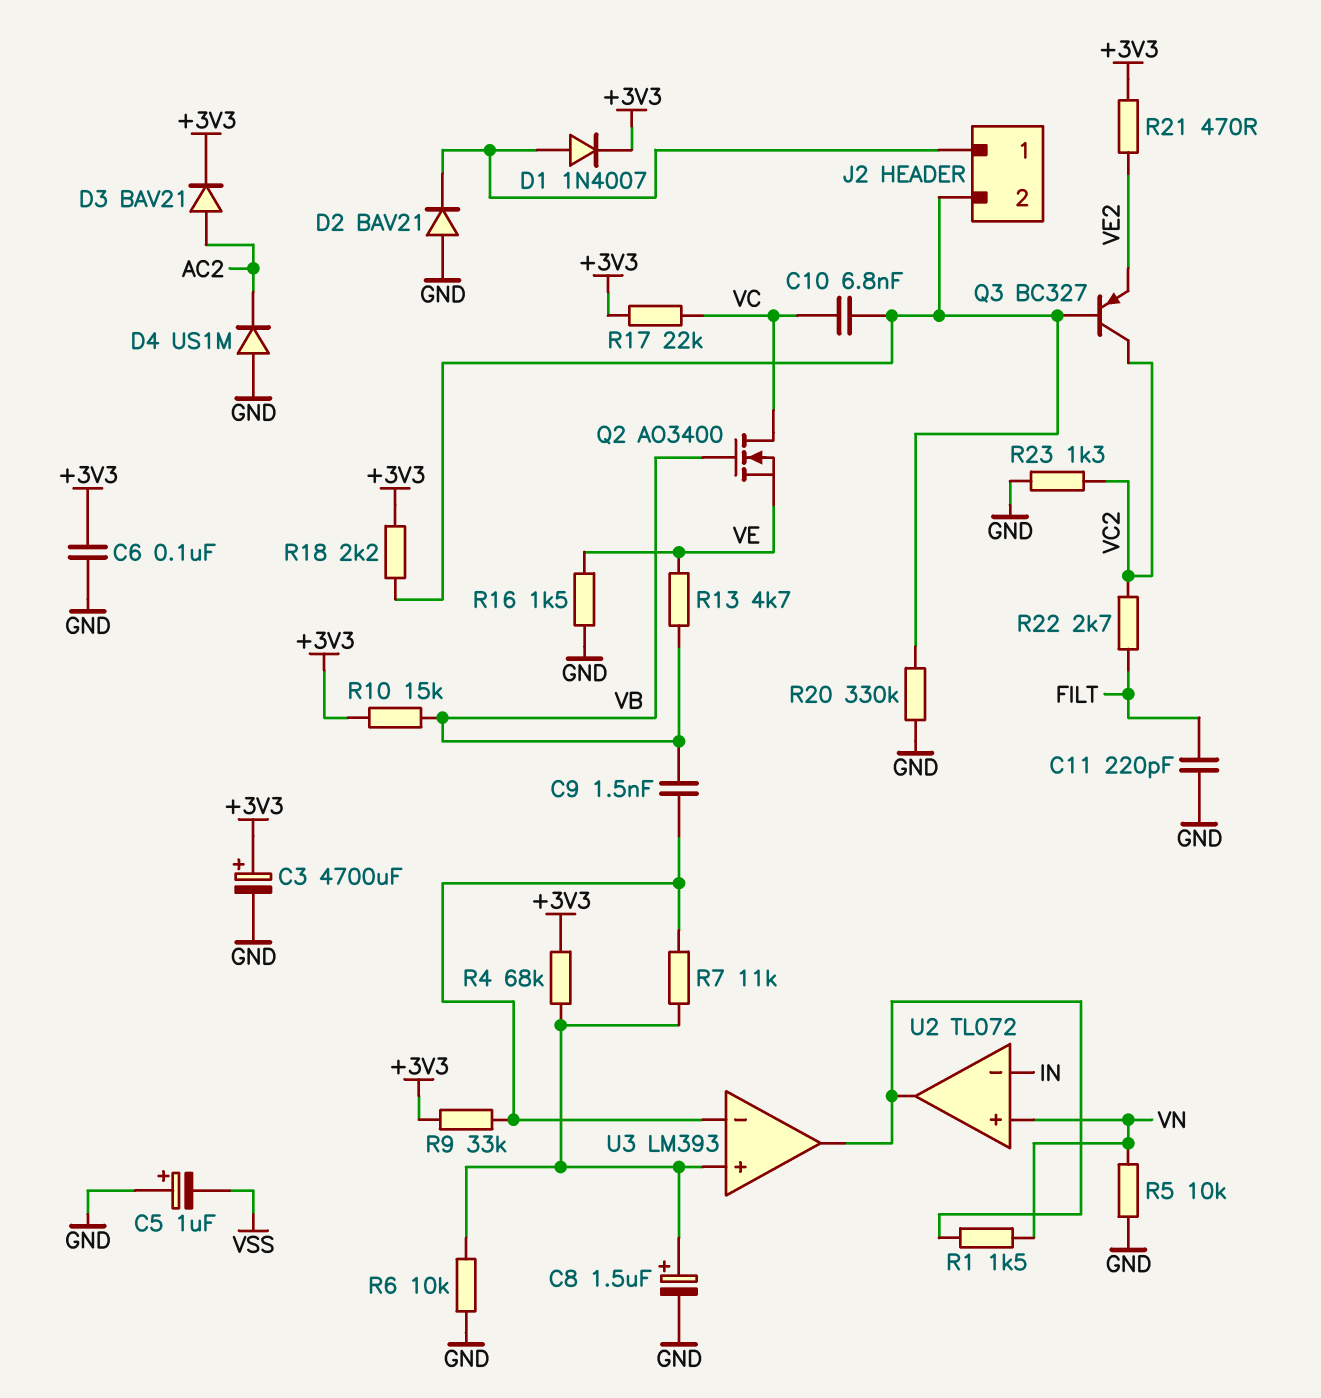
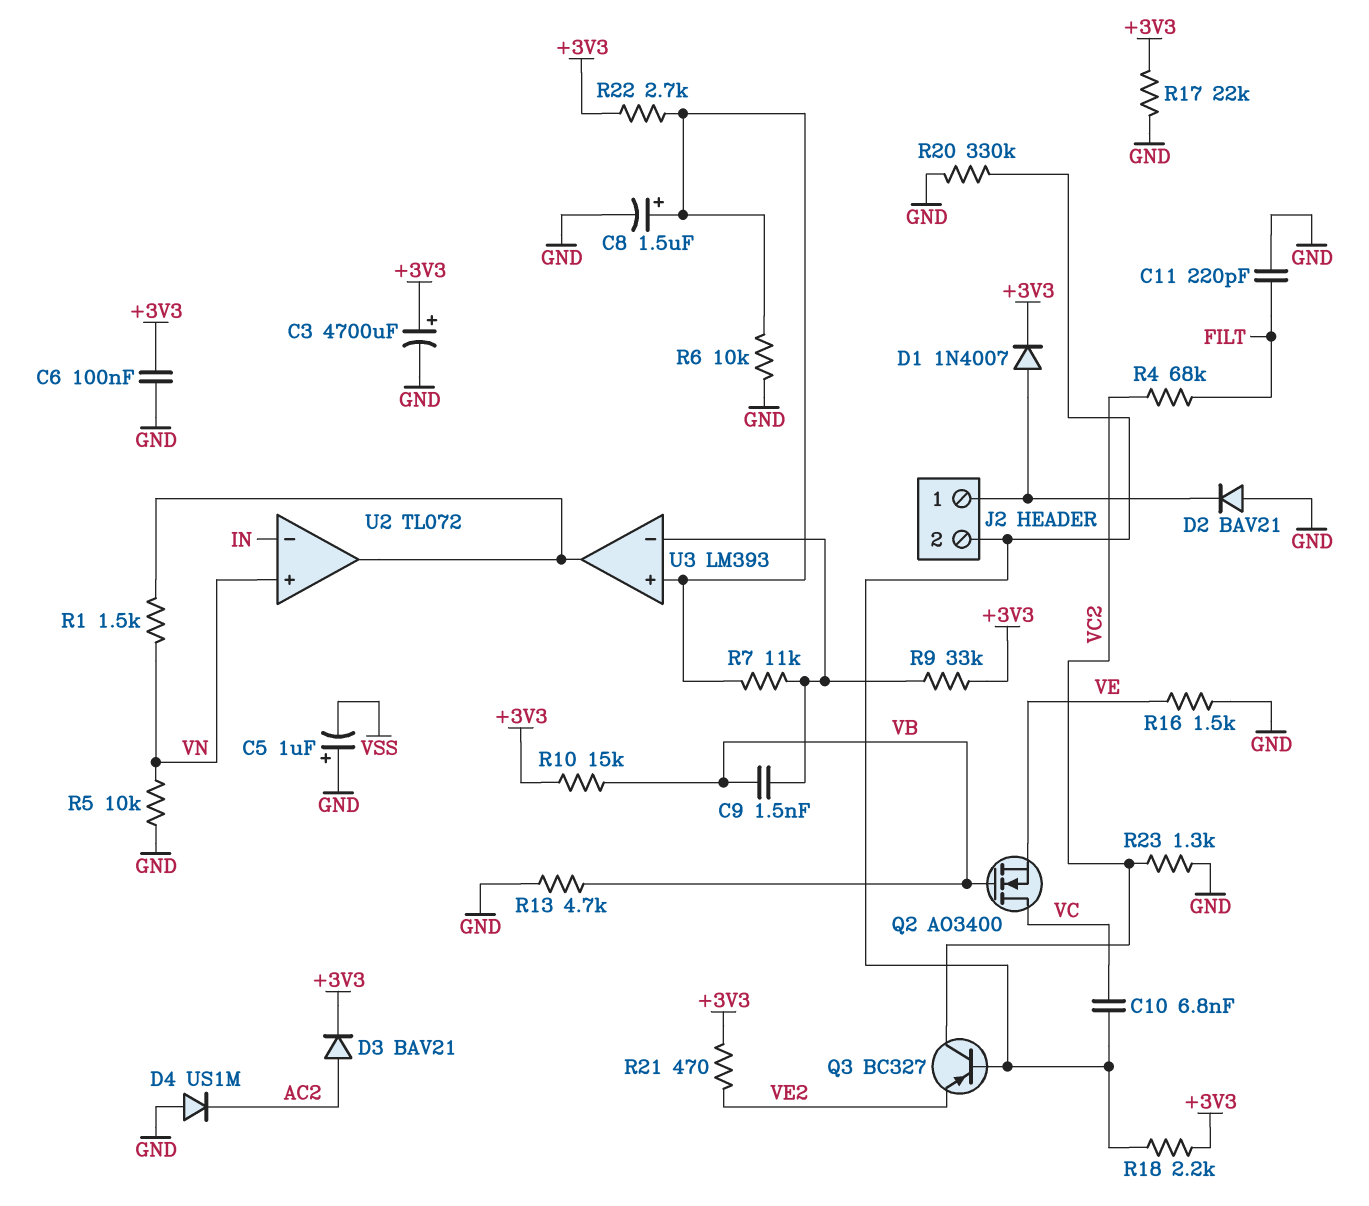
R4: 68k (+3V3, U3/in+) -> 68k (FILT, VC2)
R13: 4.7k (VB, VE) -> 4.7k (GND, VB)
R17: 22k (+3V3, VC) -> 22k (+3V3, GND)
R22: 2.7k (FILT, VC2) -> 2.7k (+3V3, U3/in+)

